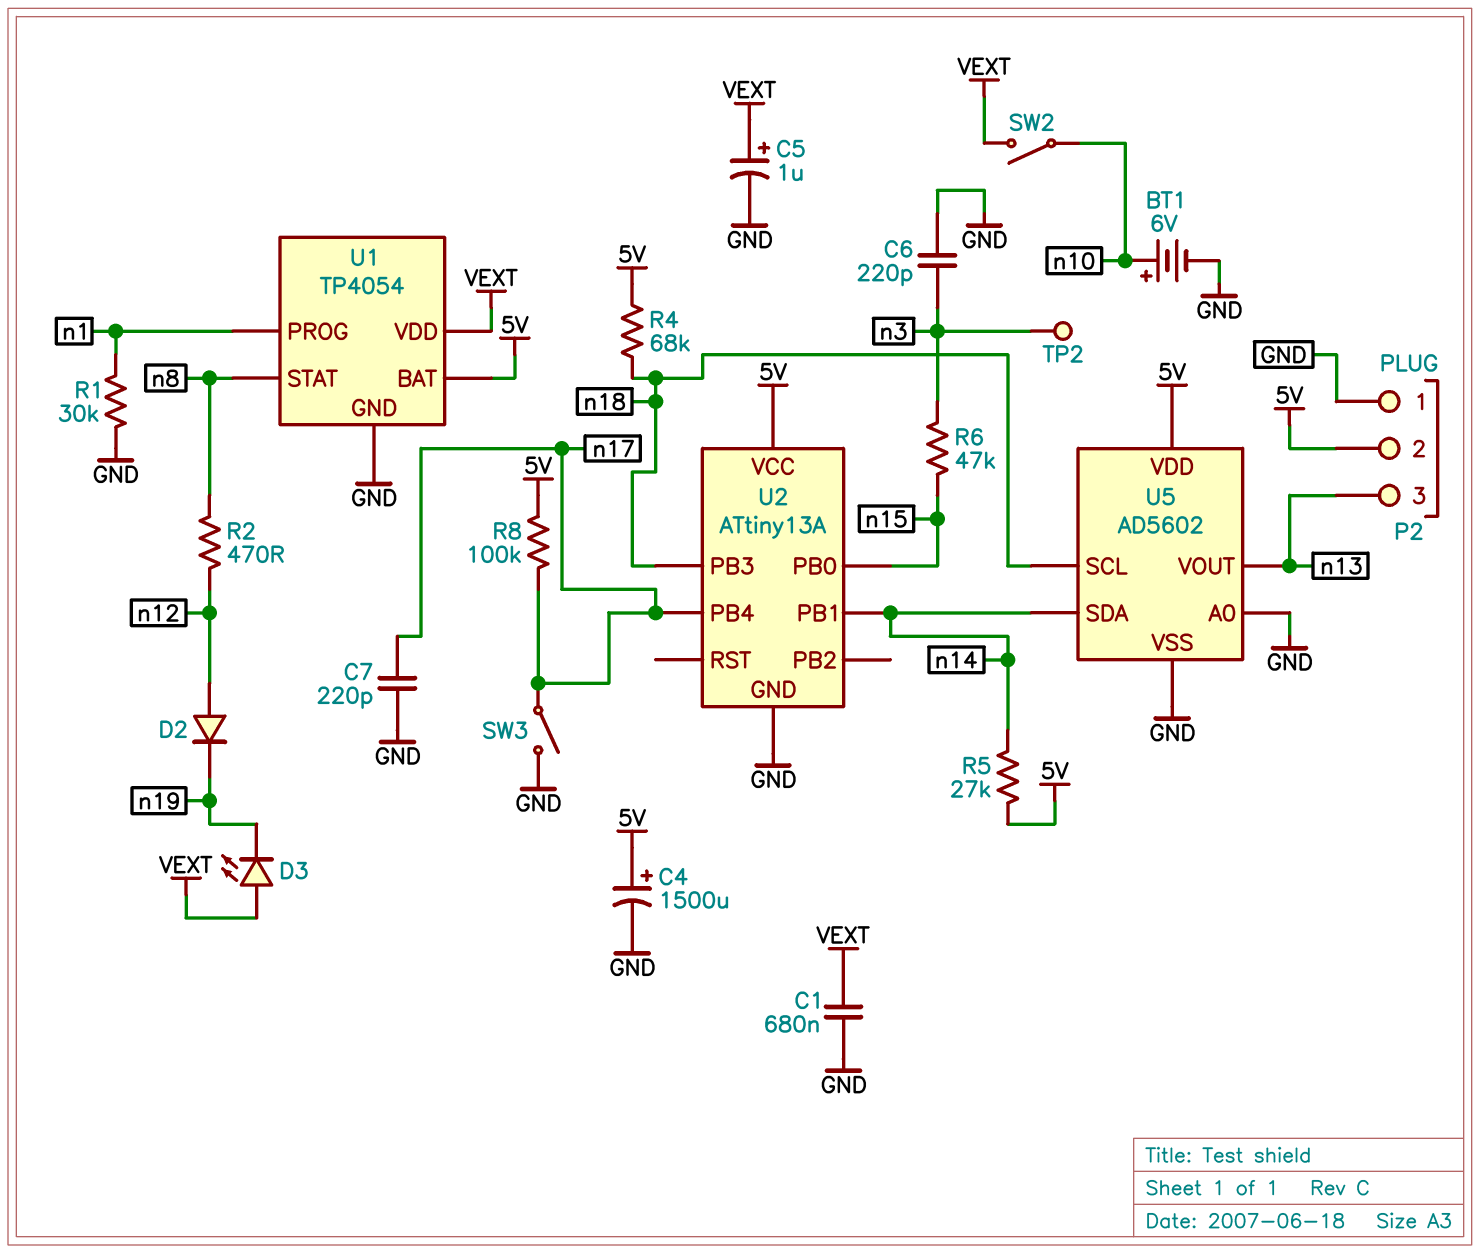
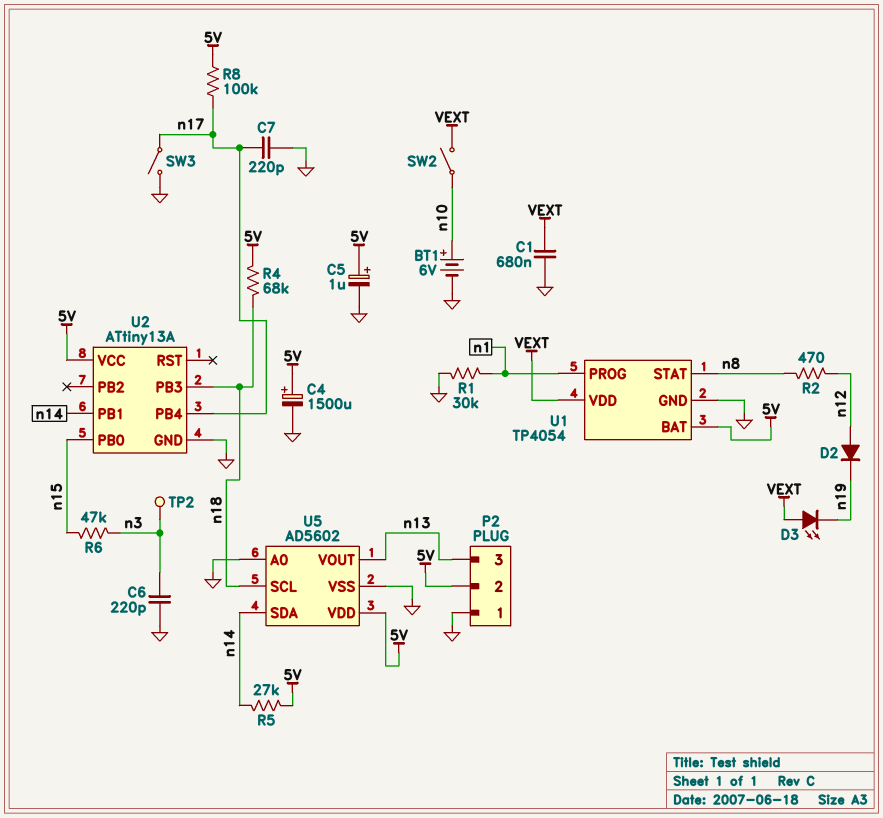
C5: 1uF (plus VEXT, minus GND) -> 1uF (plus 5V, minus GND)

